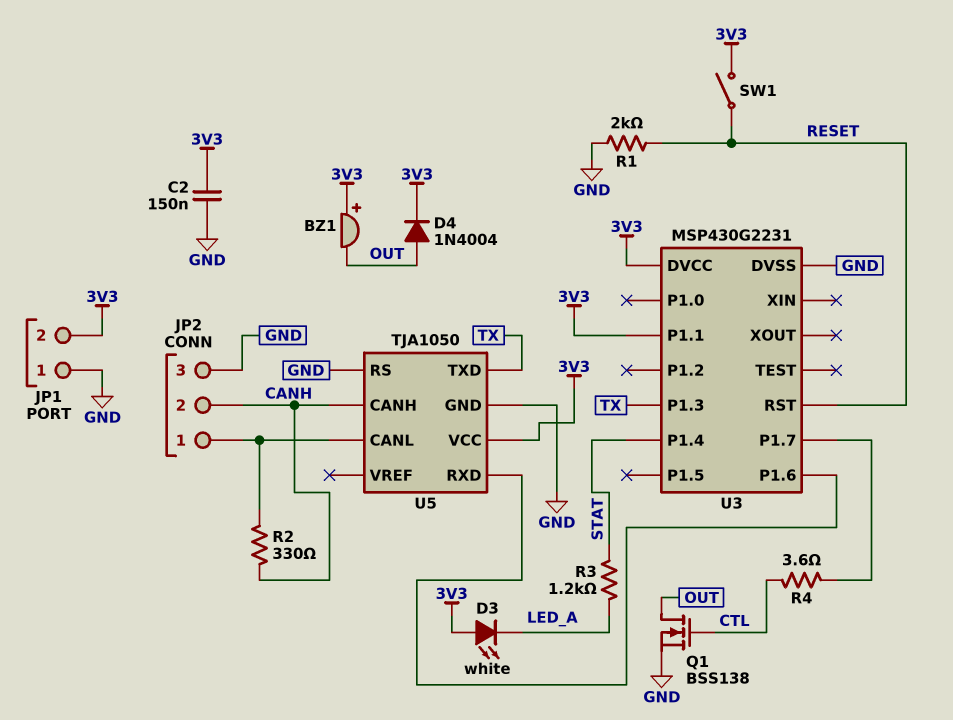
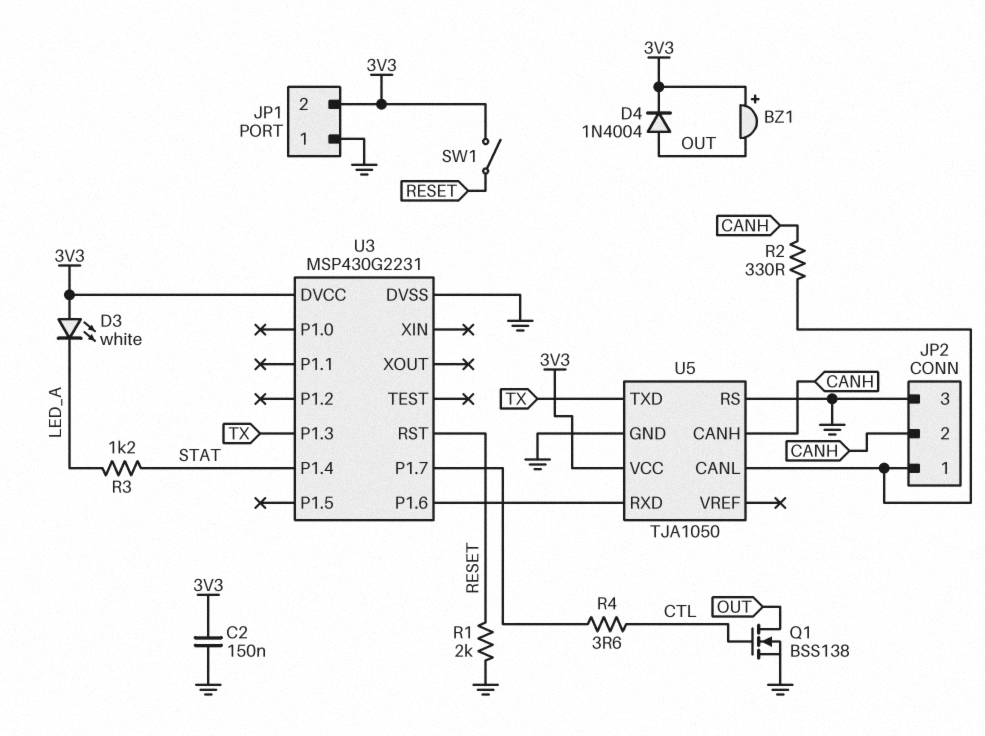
U3 pin P1.1: 3V3 -> none

